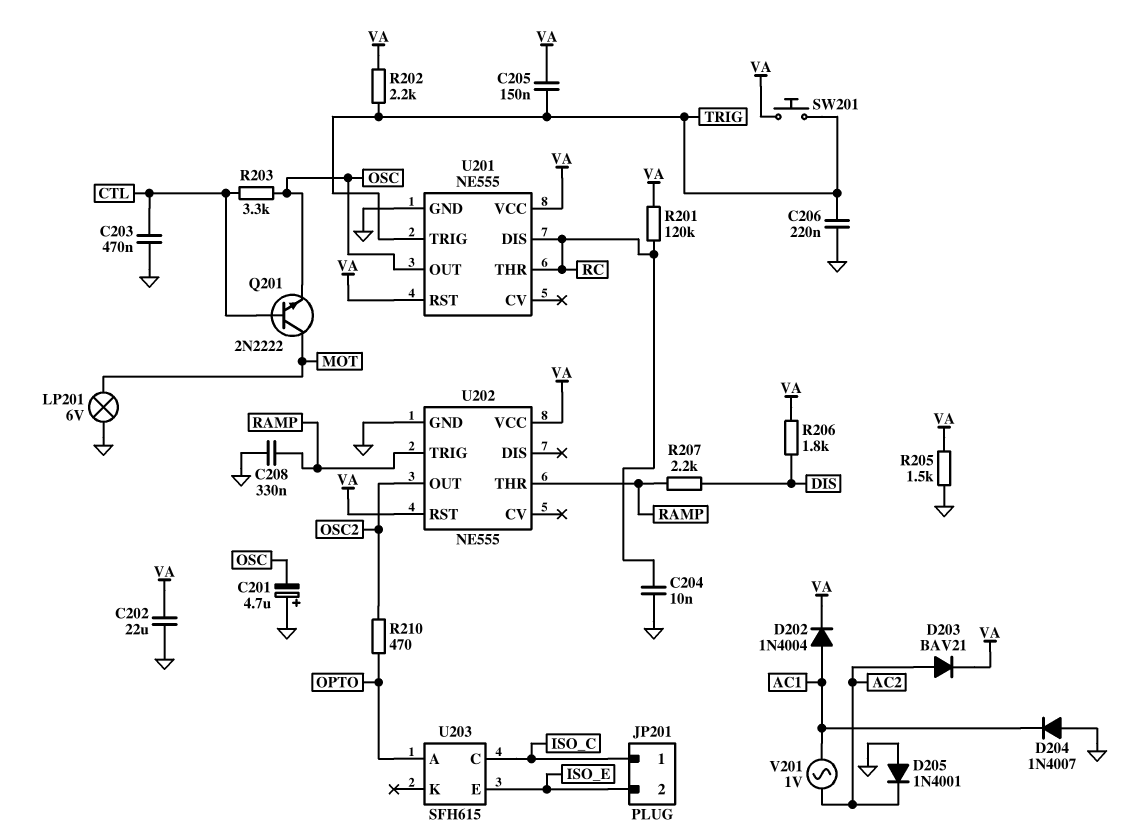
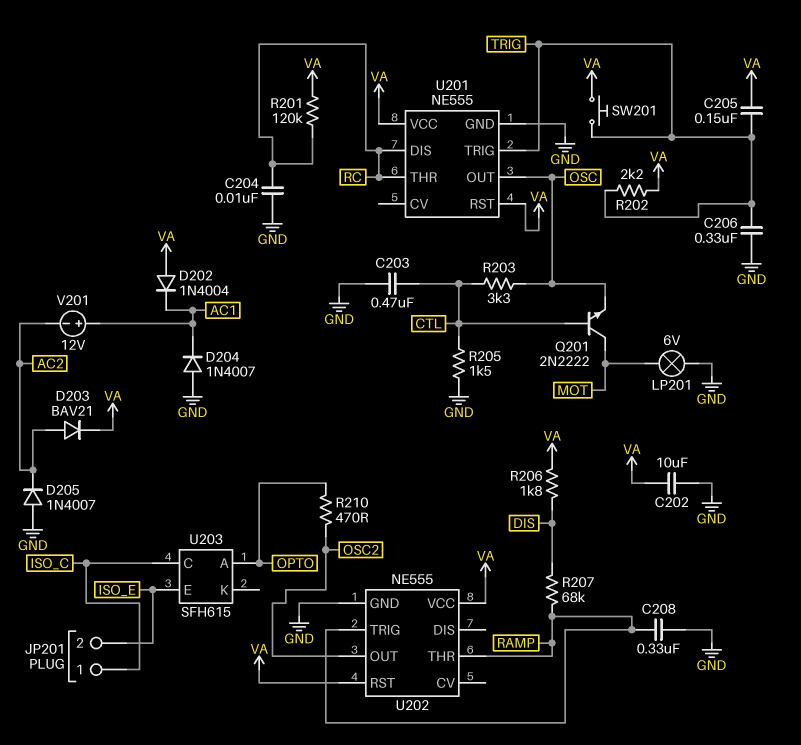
C201: 4.7uF (plus GND, minus OSC) -> none
C202: 22uF (GND, VA) -> 10uF (GND, VA)
C206: 220nF (GND, TRIG) -> 330nF (GND, TRIG)
D202: diode 1N4004 (A AC1, K VA) -> diode 1N4004 (A VA, K AC1)
D205: diode 1N4001 (A GND, K AC2) -> diode 1N4007 (A GND, K AC2)
R205: 1.5k (GND, VA) -> 1.5k (CTL, GND)
R207: 2.2k (DIS, RAMP) -> 68k (DIS, RAMP)
V201: AC 1V (AC1, AC2) -> 12V (plus AC1, minus AC2)

